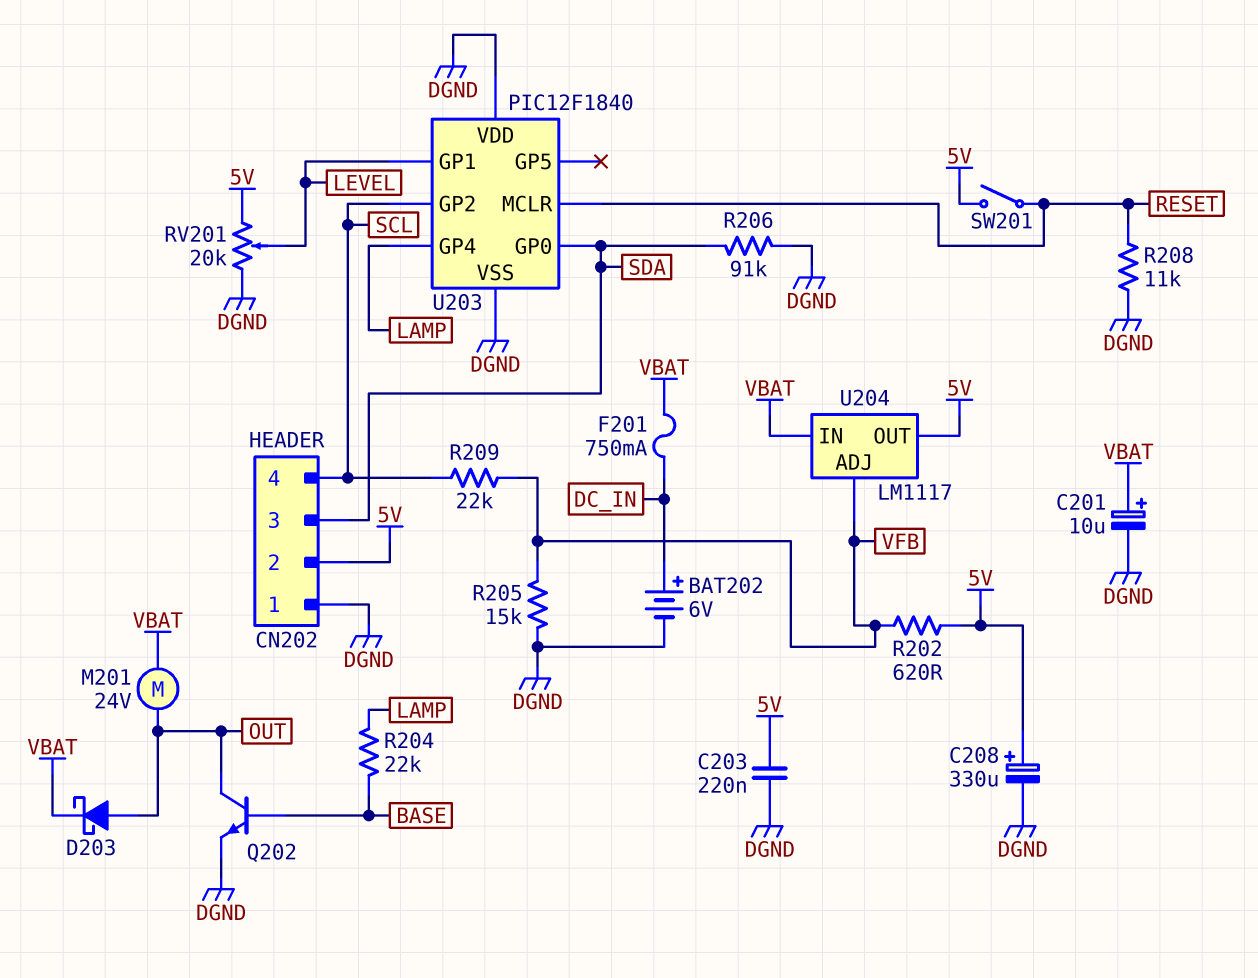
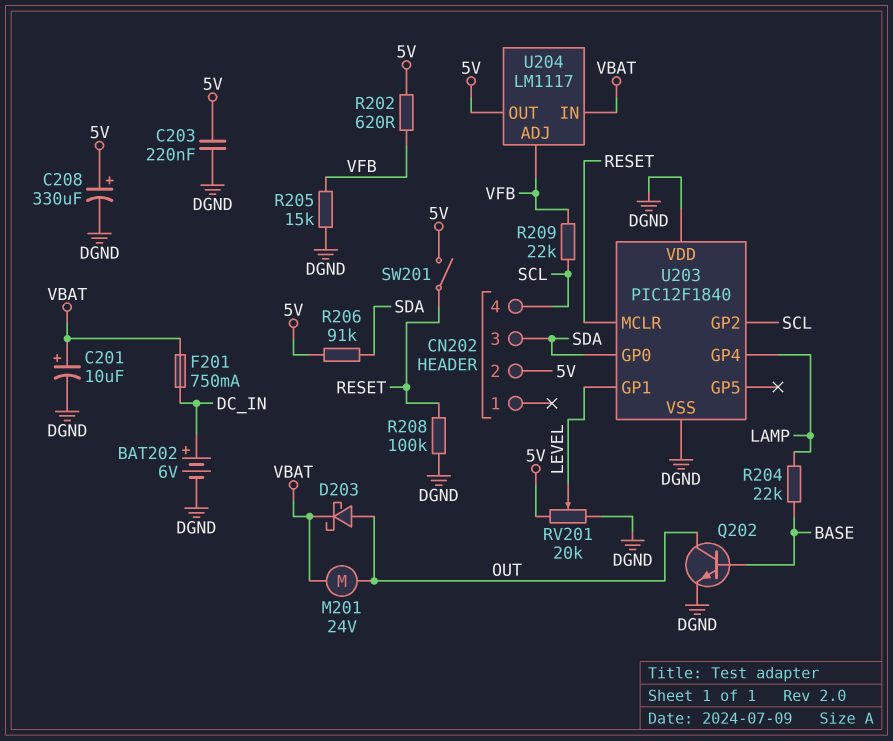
CN202 pin 1: DGND -> none
R206: 91k (DGND, SDA) -> 91k (5V, SDA)
R208: 11k (DGND, RESET) -> 100k (DGND, RESET)

